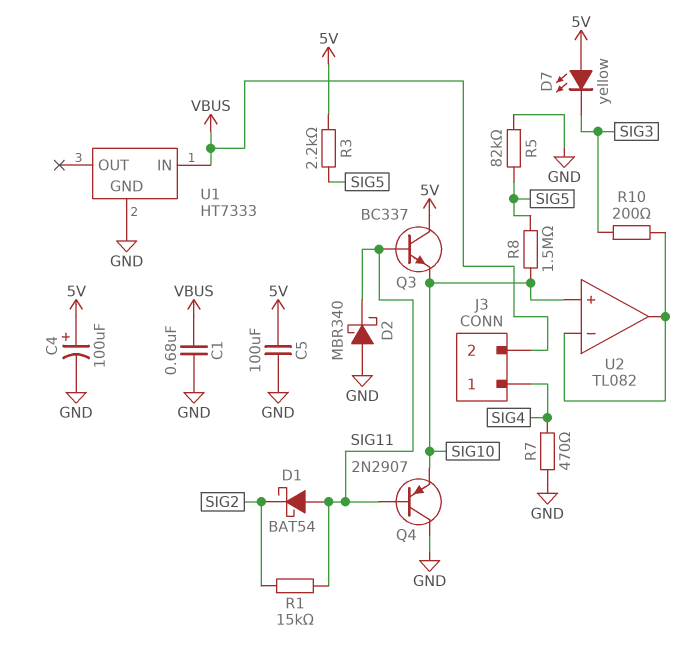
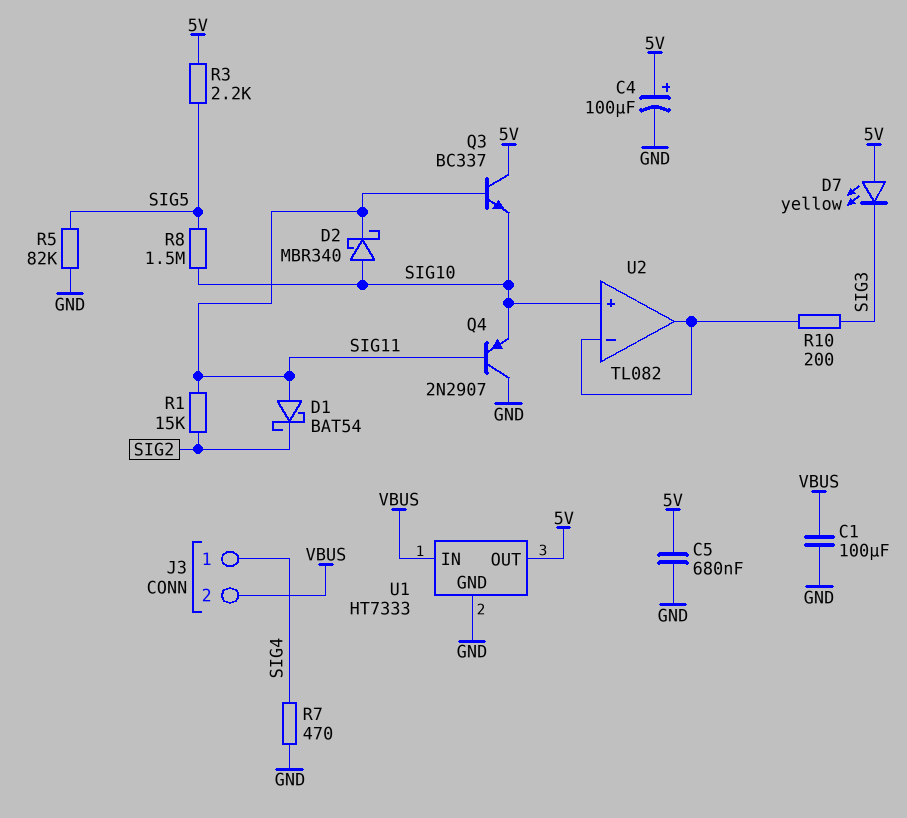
C1: 680nF (GND, VBUS) -> 100uF (GND, VBUS)
C5: 100uF (5V, GND) -> 680nF (5V, GND)
D2: schottky MBR340 (A GND, K SIG11) -> schottky MBR340 (A SIG10, K SIG11)
U1 pin OUT: none -> 5V

